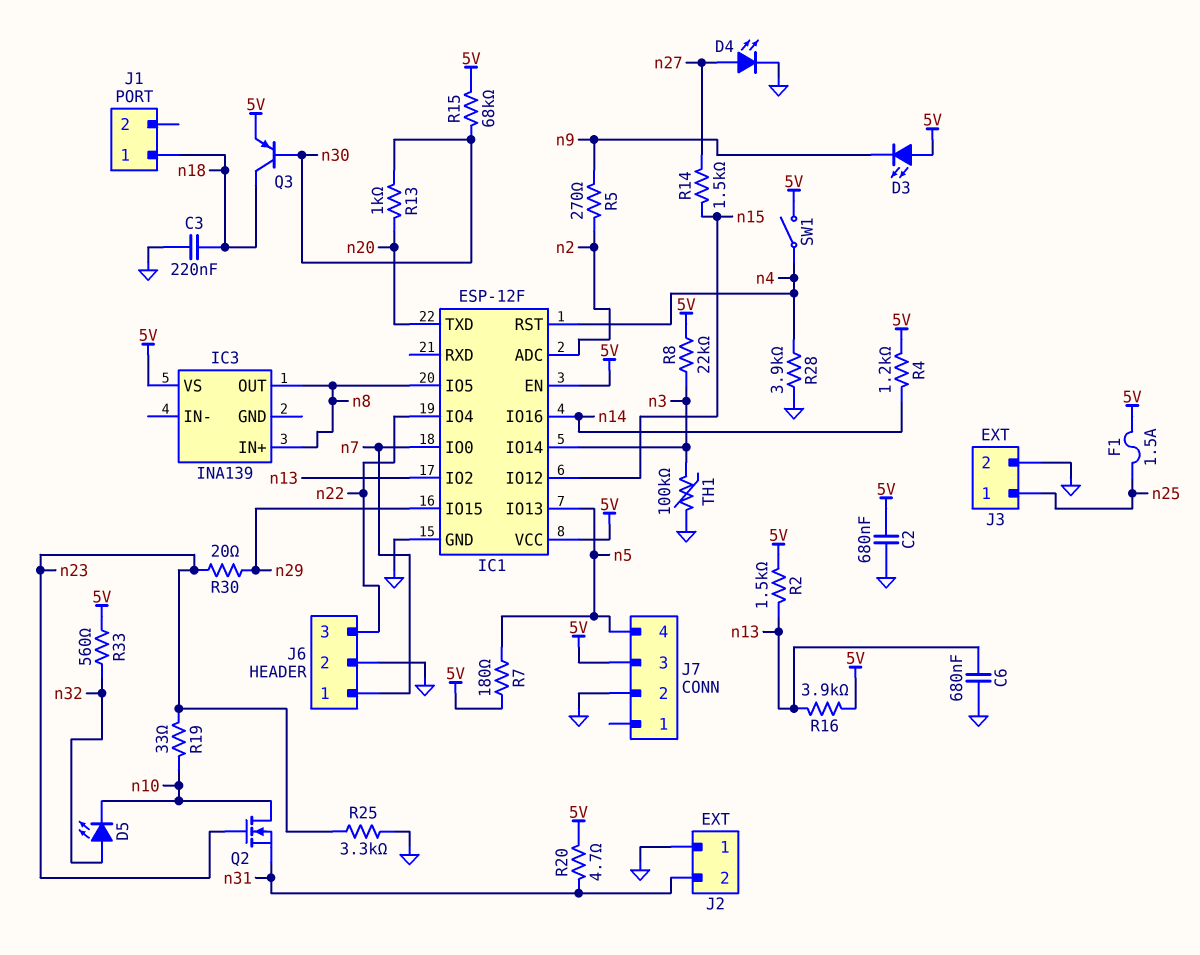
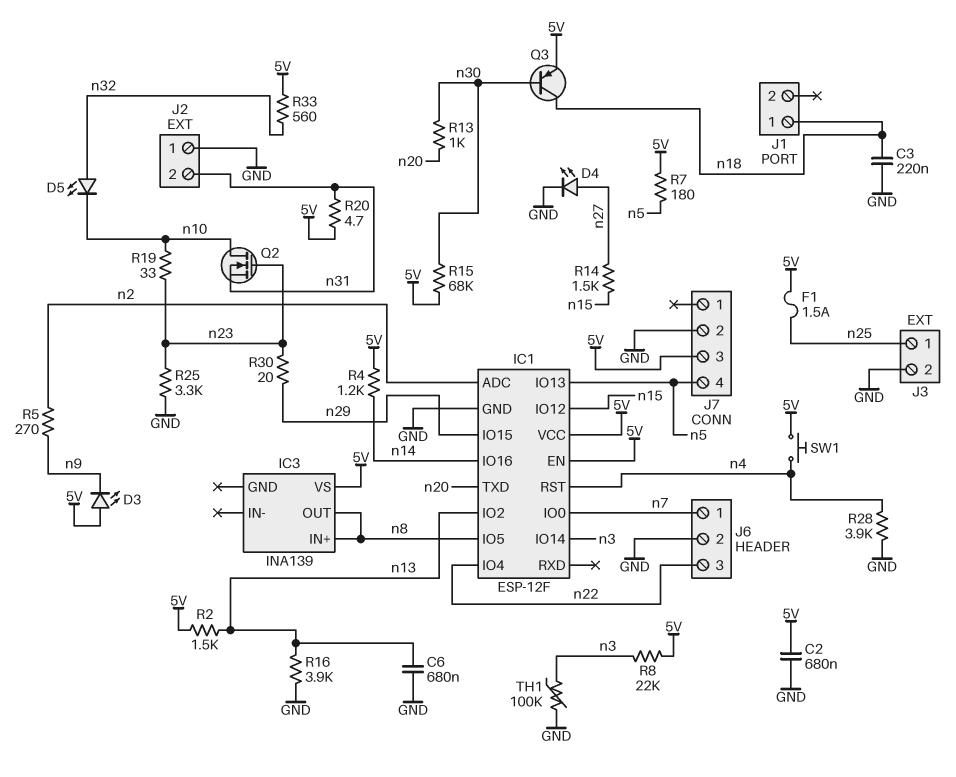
R16: 3.9k (5V, n13) -> 3.9k (GND, n13)
SW1: switch (5V, n4) -> button (5V, n4)

